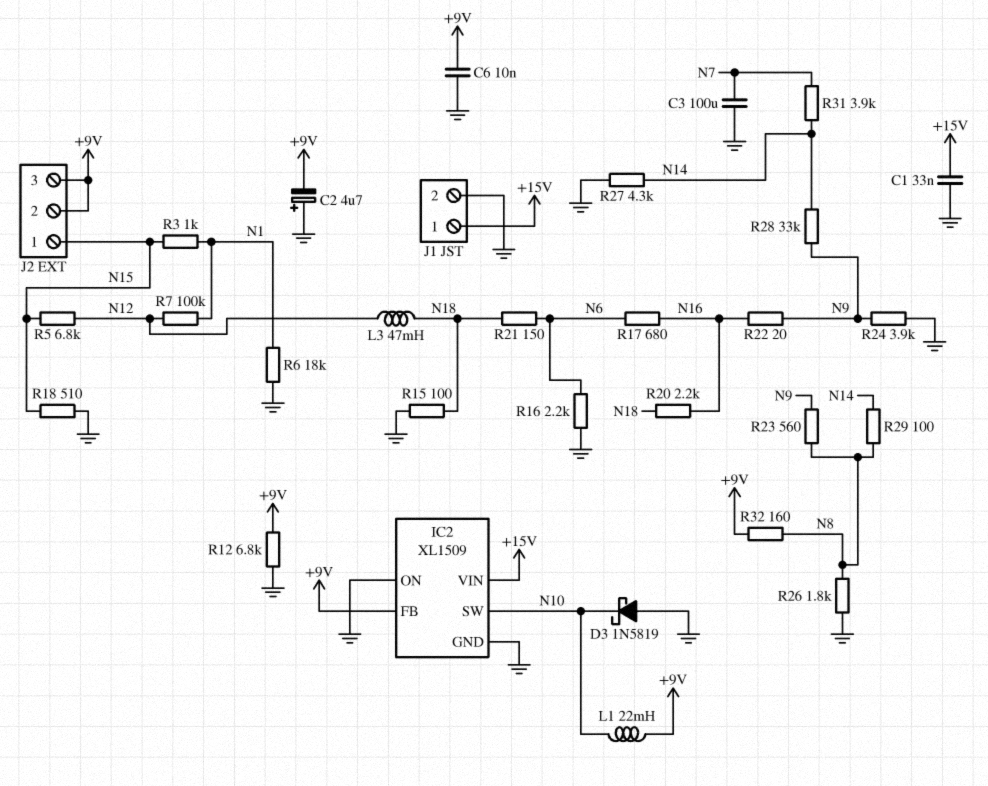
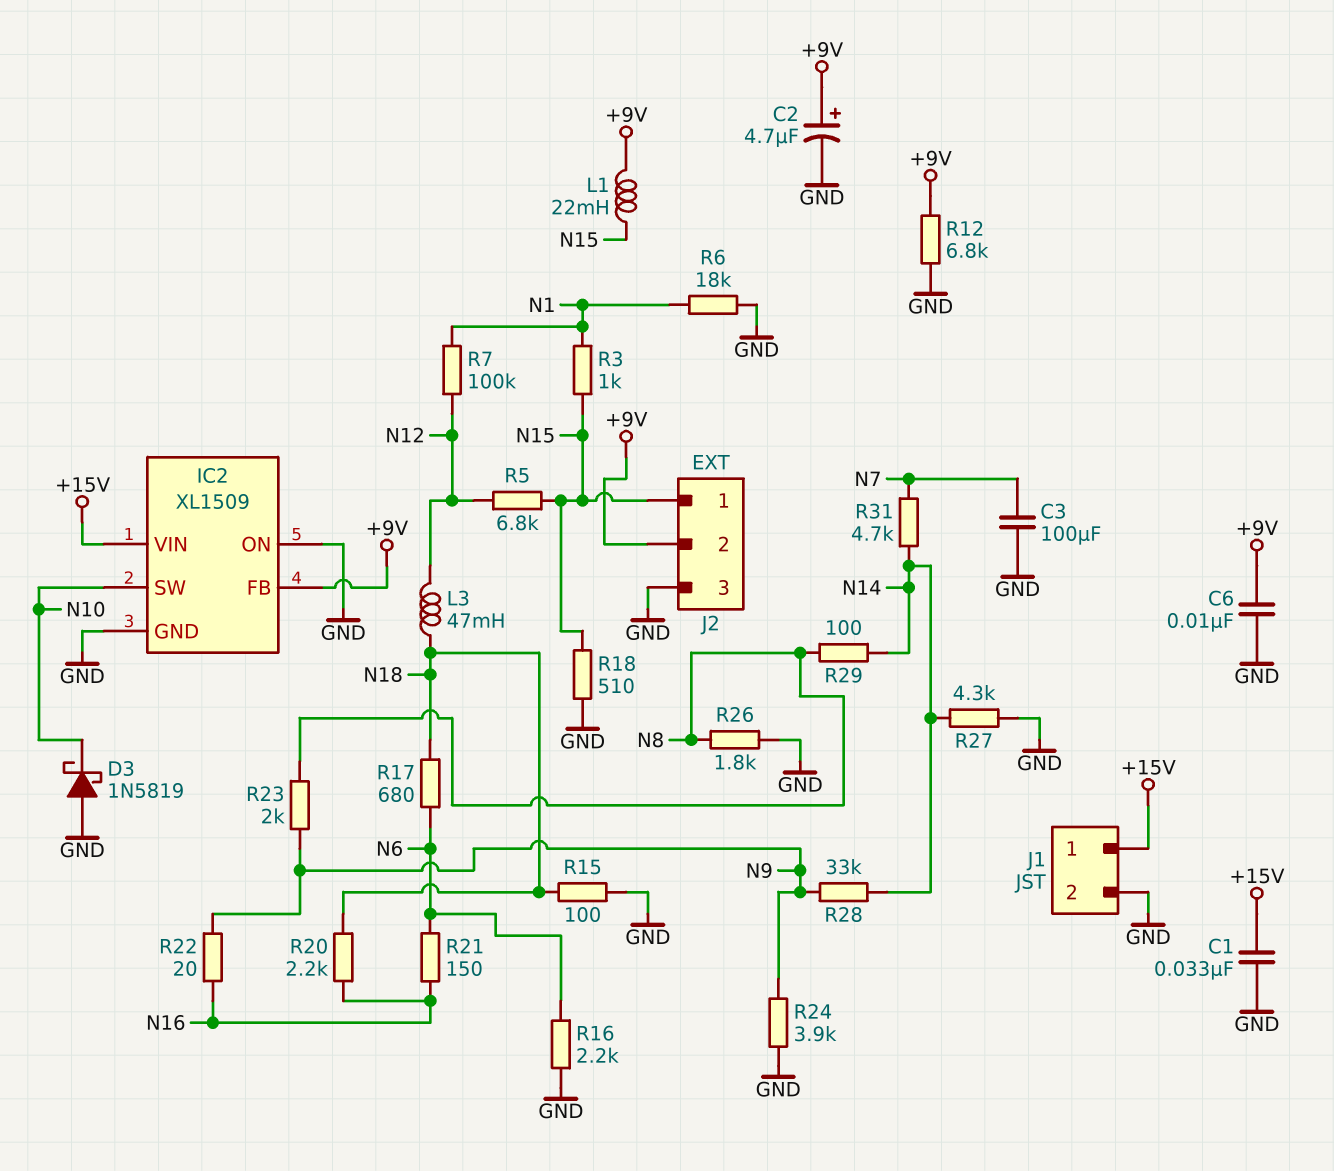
C2: 4.7uF (plus GND, minus +9V) -> 4.7uF (plus +9V, minus GND)
J2 pin 3: +9V -> GND
L1: 22mH (+9V, N10) -> 22mH (+9V, N15)
R17: 680 (N6, N16) -> 680 (N6, N18)
R21: 150 (N6, N18) -> 150 (N6, N16)
R23: 560 (N8, N9) -> 2k (N8, N9)
R31: 3.9k (N7, N14) -> 4.7k (N7, N14)
R32: 160 (+9V, N8) -> none

